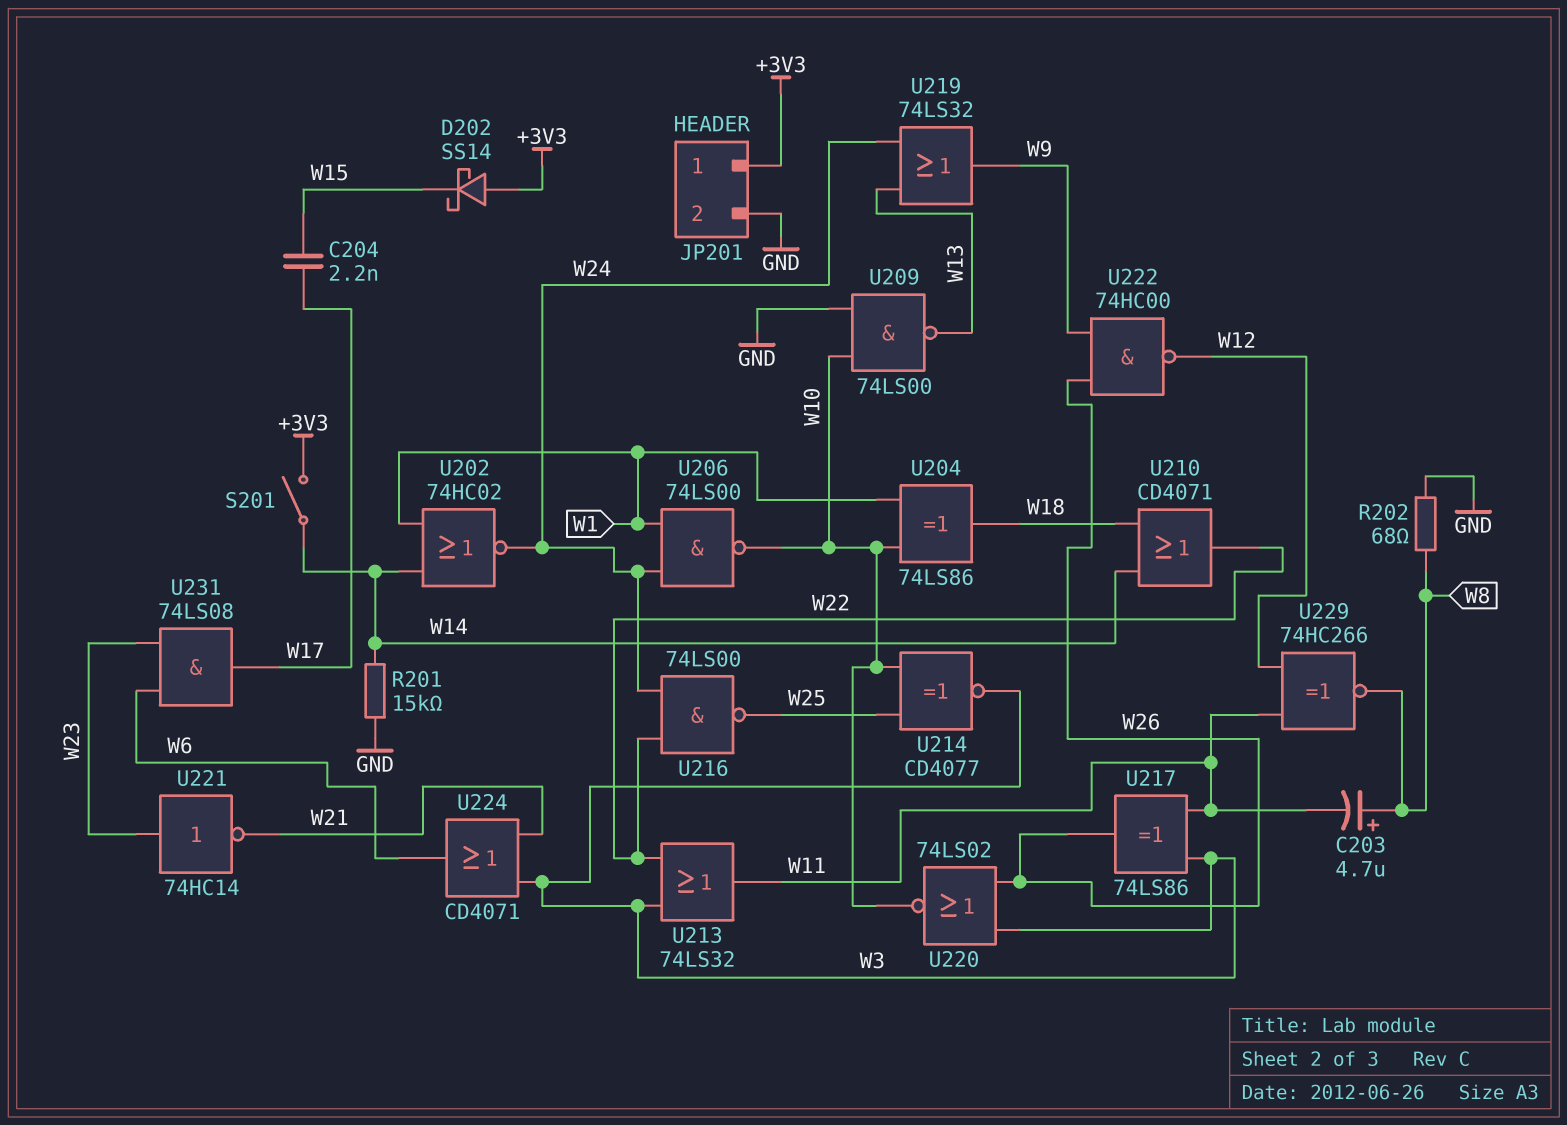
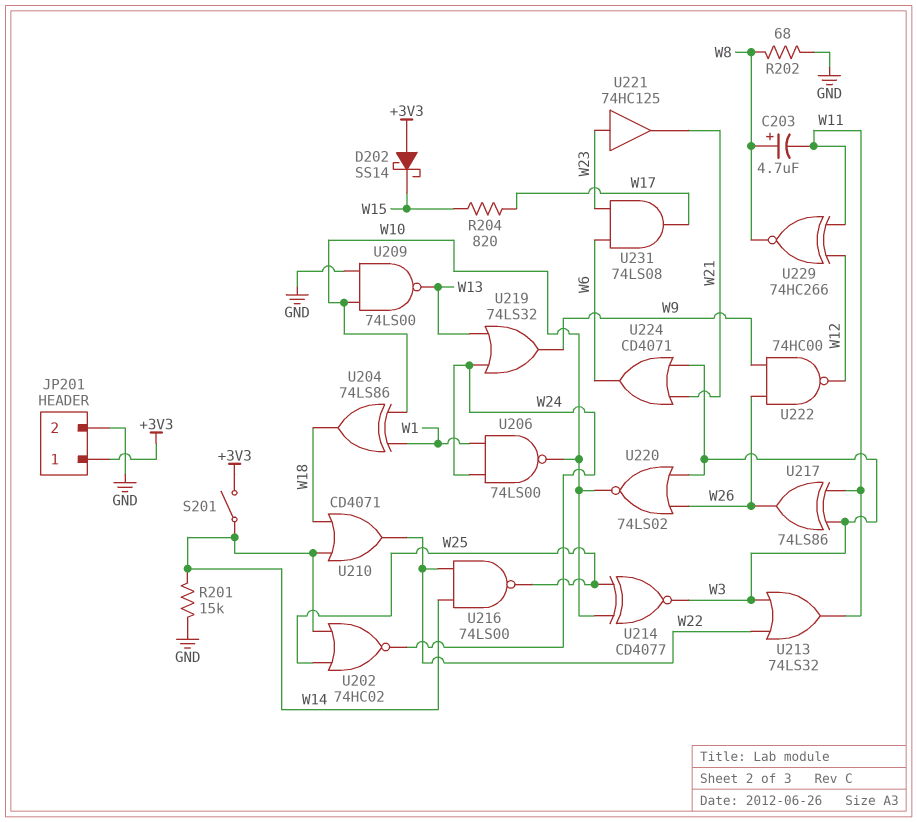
C204: 2.2nF (W15, W17) -> none
R204: none -> 820 (W15, W17)
U202: NOR 74HC02 (in W1, in W14, out W24) -> NOR 74HC02 (in W14, in W25, out W24)
U216: NAND 74LS00 (in W22, in W24, out W25) -> NAND 74LS00 (in W14, in W22, out W25)
U221: NOT 74HC14 (in W23, out W21) -> buffer 74HC125 (in W23, out W21)

